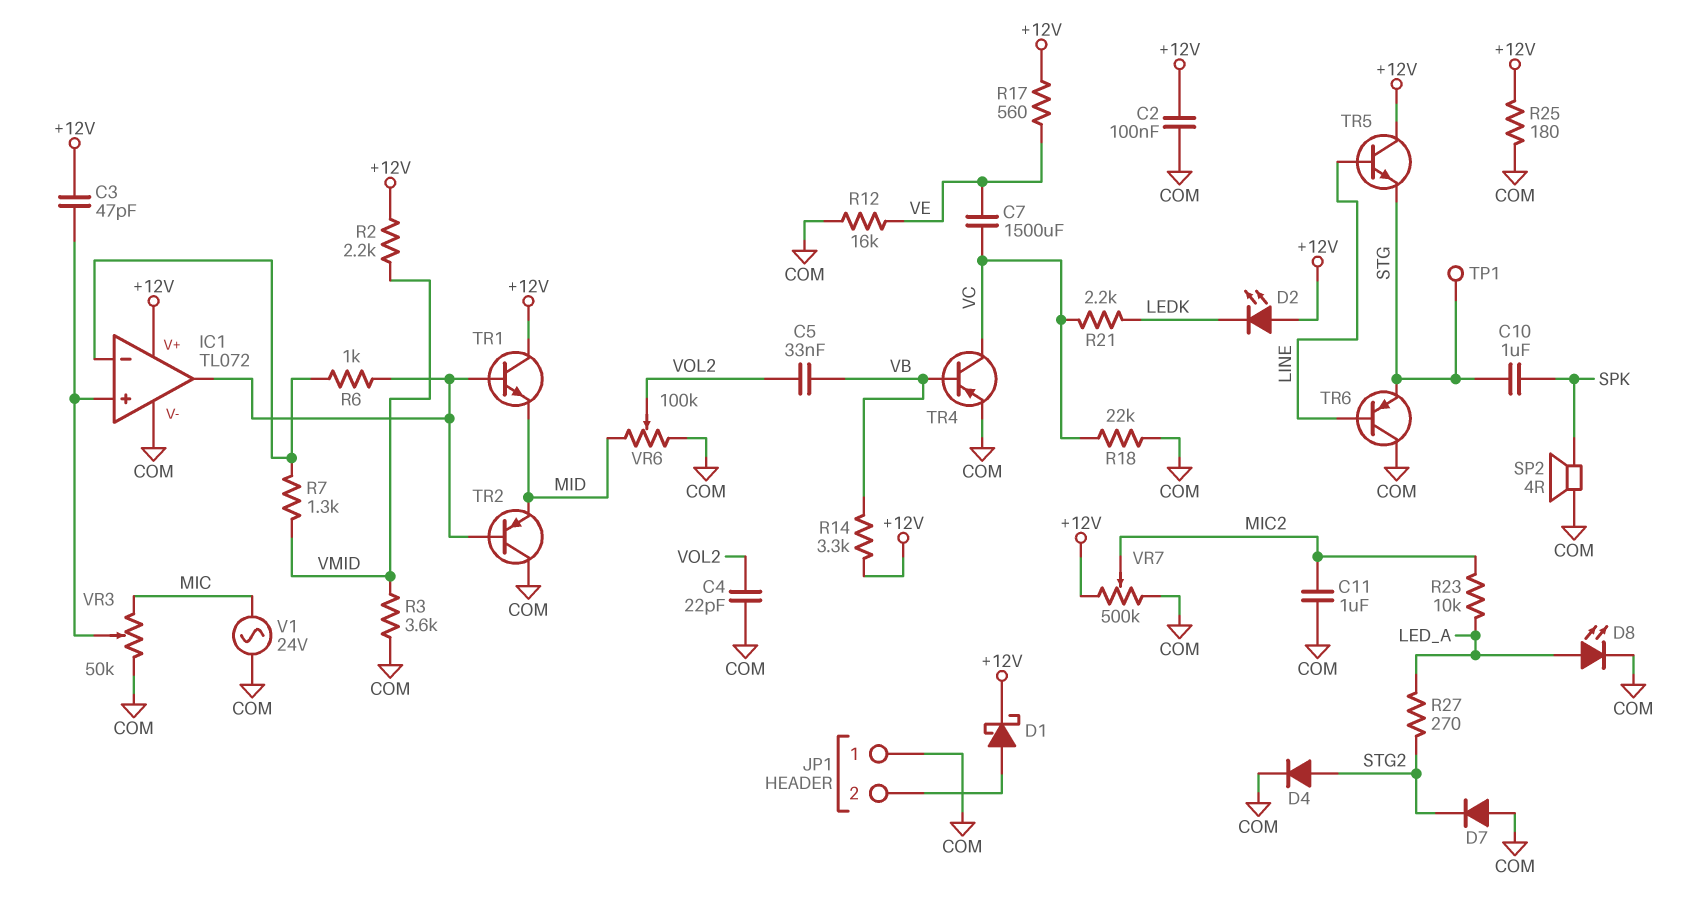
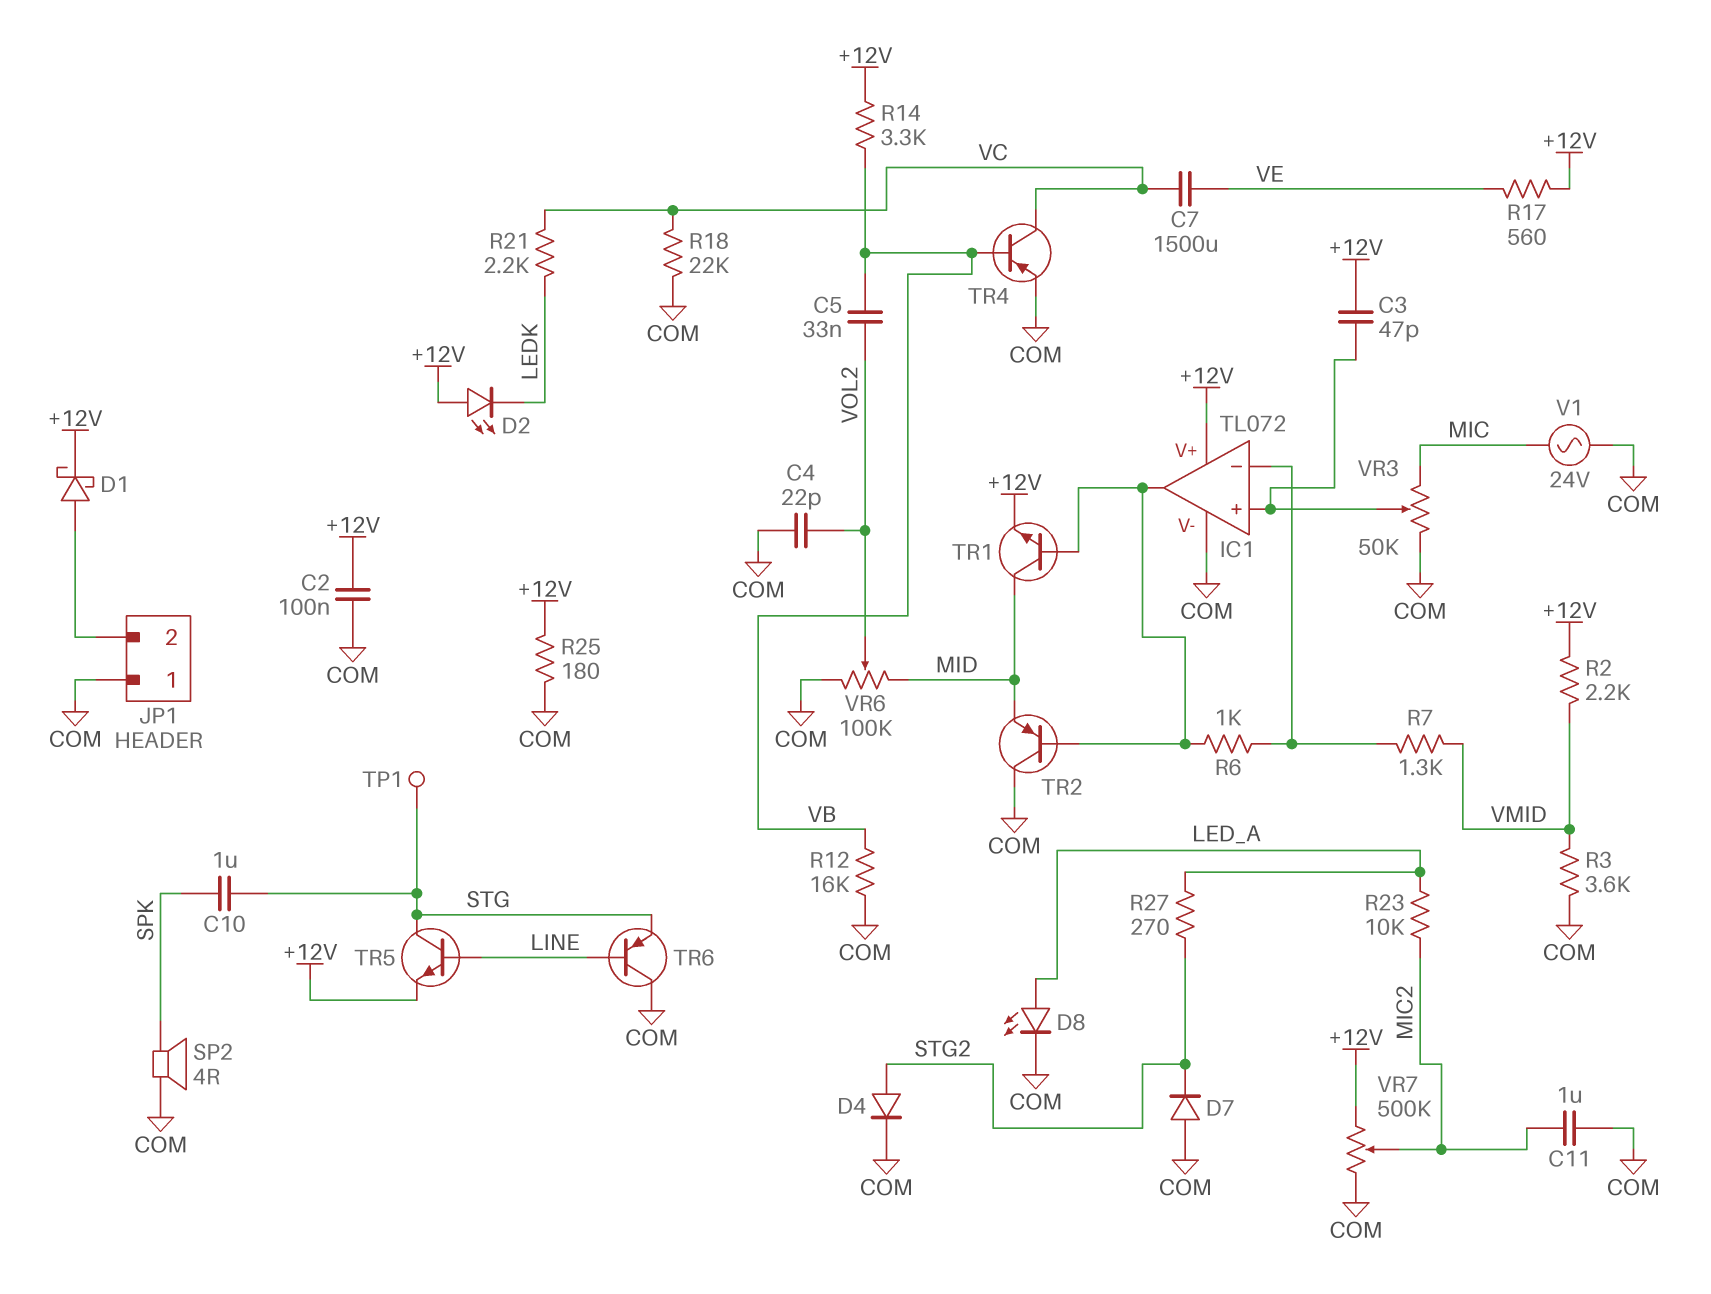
R12: 16k (COM, VE) -> 16k (COM, VB)
TR1: NPN (B IC1/out, C +12V, E MID) -> NPN (B IC1/out, C MID, E +12V)
TR5: NPN (B LINE, C +12V, E STG) -> NPN (B LINE, C STG, E +12V)

